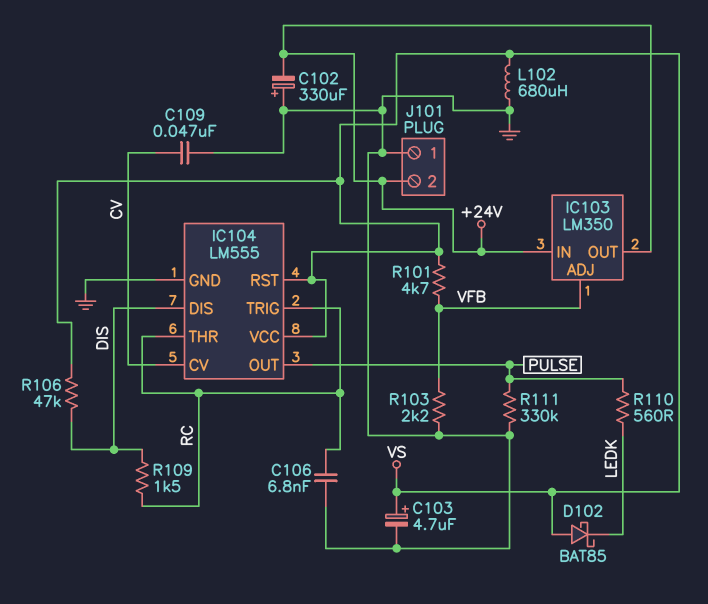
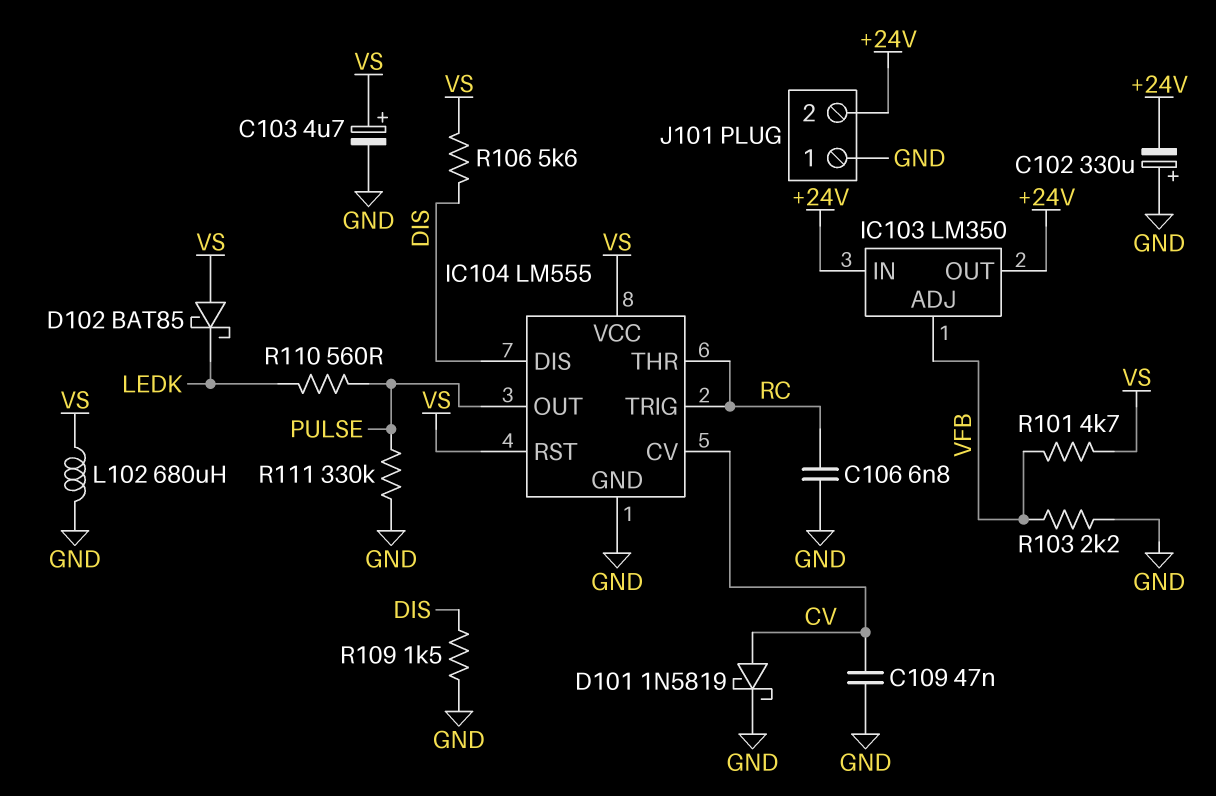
D101: none -> schottky 1N5819 (A CV, K GND)
R106: 47k (DIS, VS) -> 5.6k (DIS, VS)
R109: 1.5k (DIS, RC) -> 1.5k (DIS, GND)

